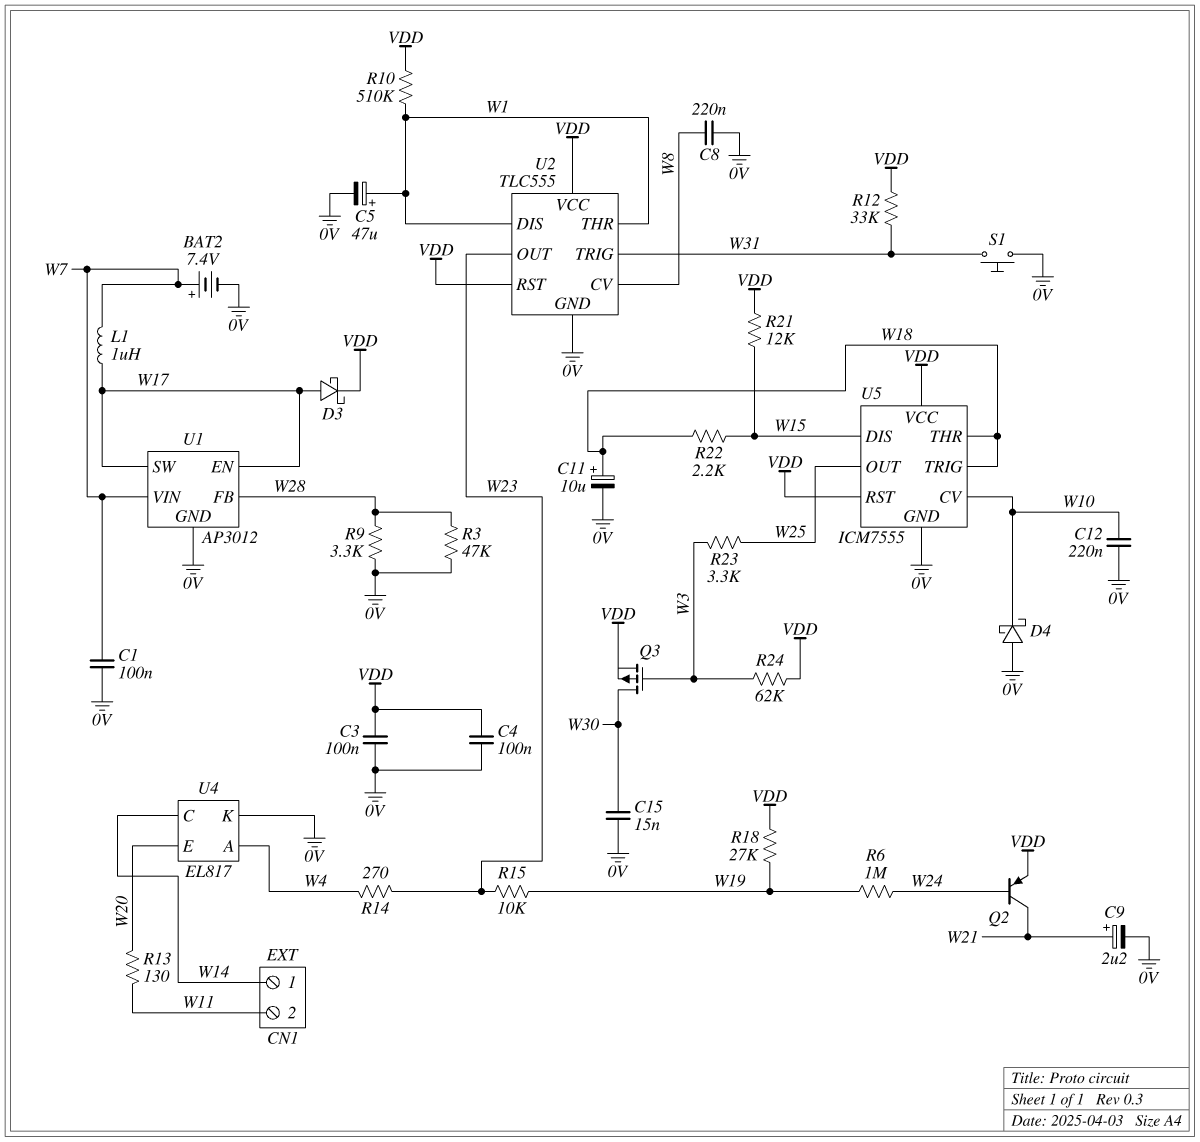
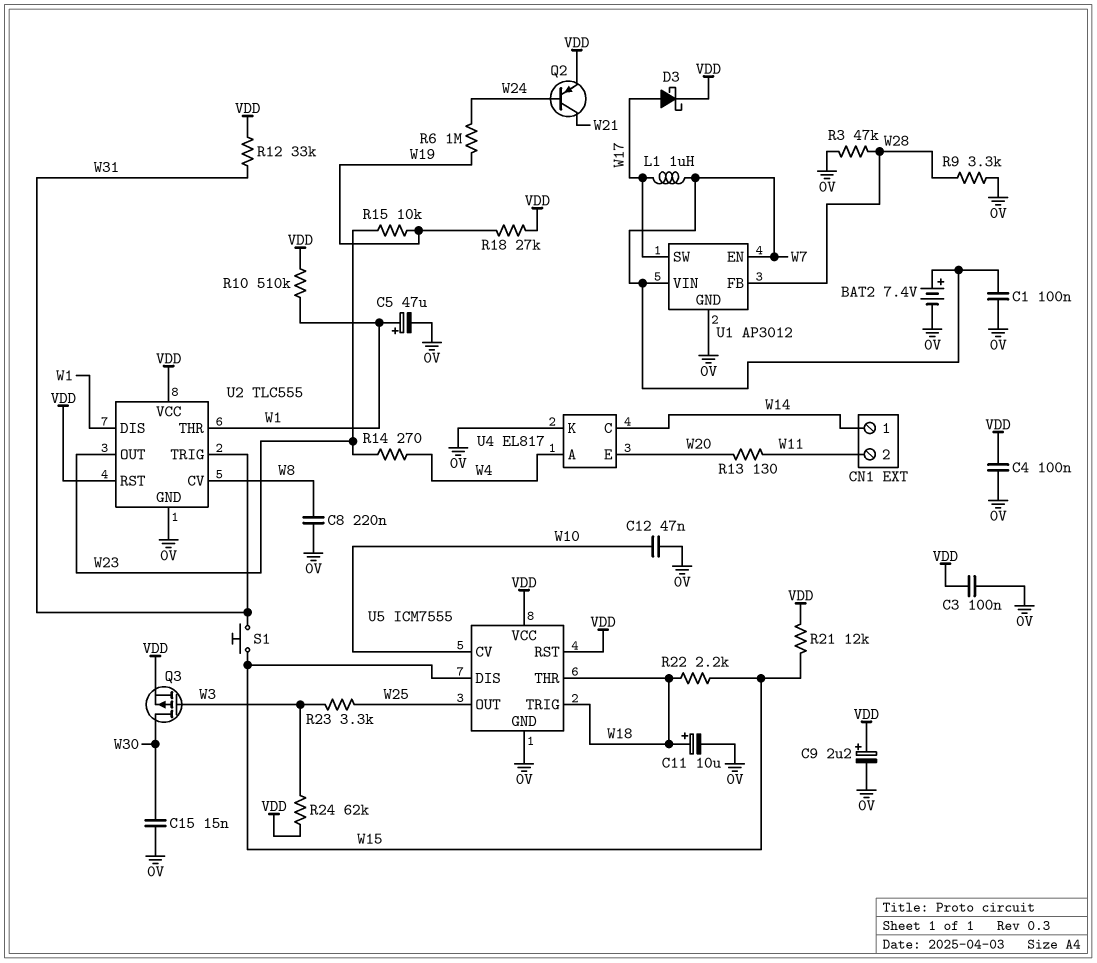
C9: 2.2uF (plus W21, minus 0V) -> 2.2uF (plus VDD, minus 0V)
C12: 220nF (0V, W10) -> 47nF (0V, W10)
D4: schottky (A 0V, K W10) -> none
S1: button (0V, W31) -> button (W15, W31)
U1 pin EN: W17 -> W7

